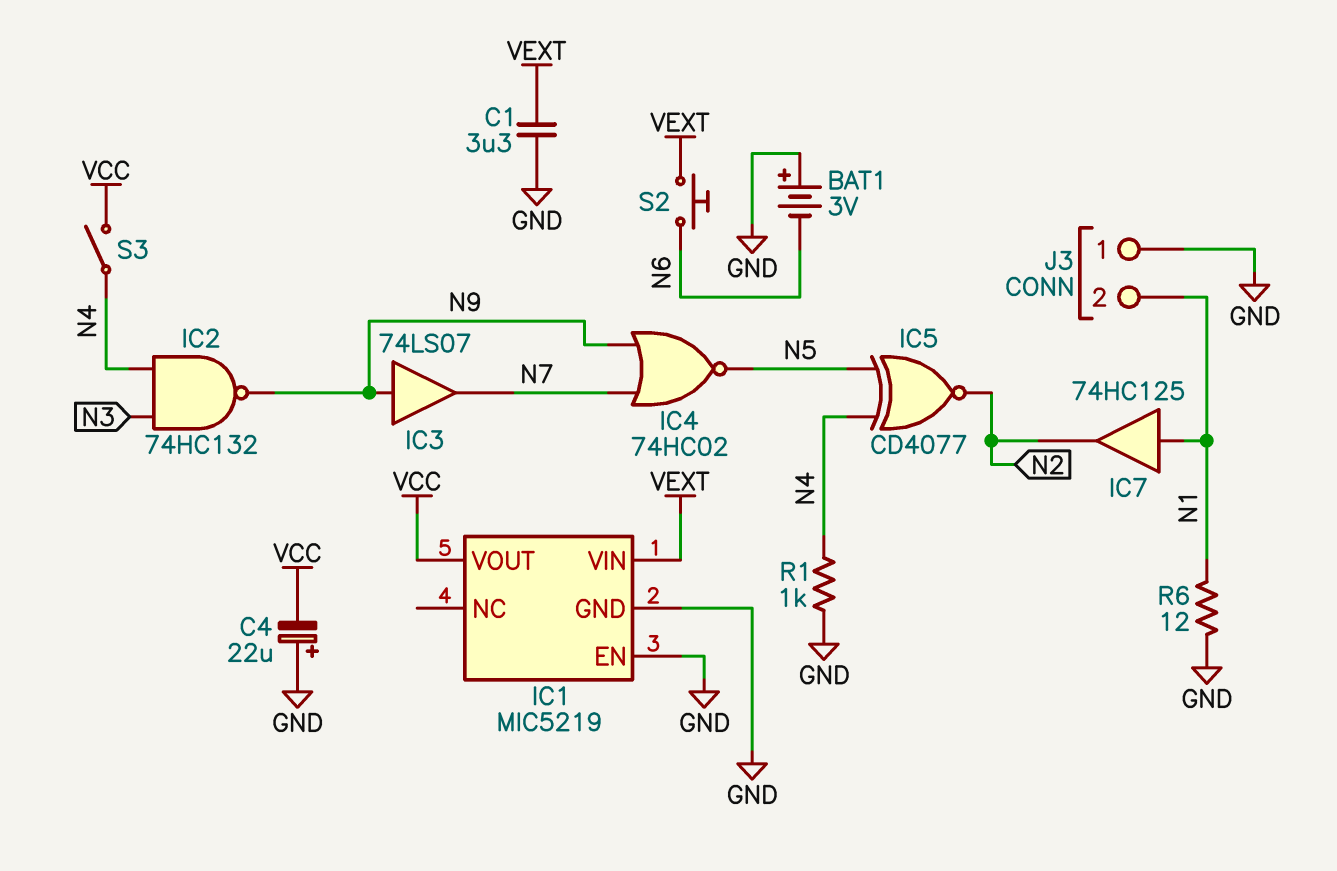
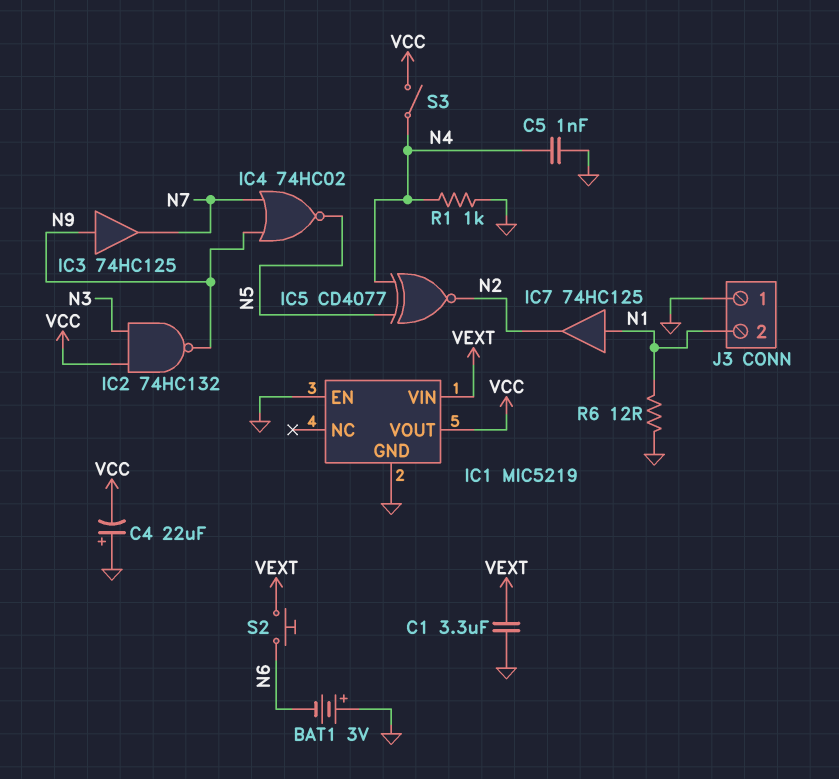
C5: none -> 1nF (GND, N4)
IC2: NAND 74HC132 (in N3, in N4, out N9) -> NAND 74HC132 (in N3, in VCC, out N9)
IC3: buffer 74LS07 (in N9, out N7) -> buffer 74HC125 (in N9, out N7)

